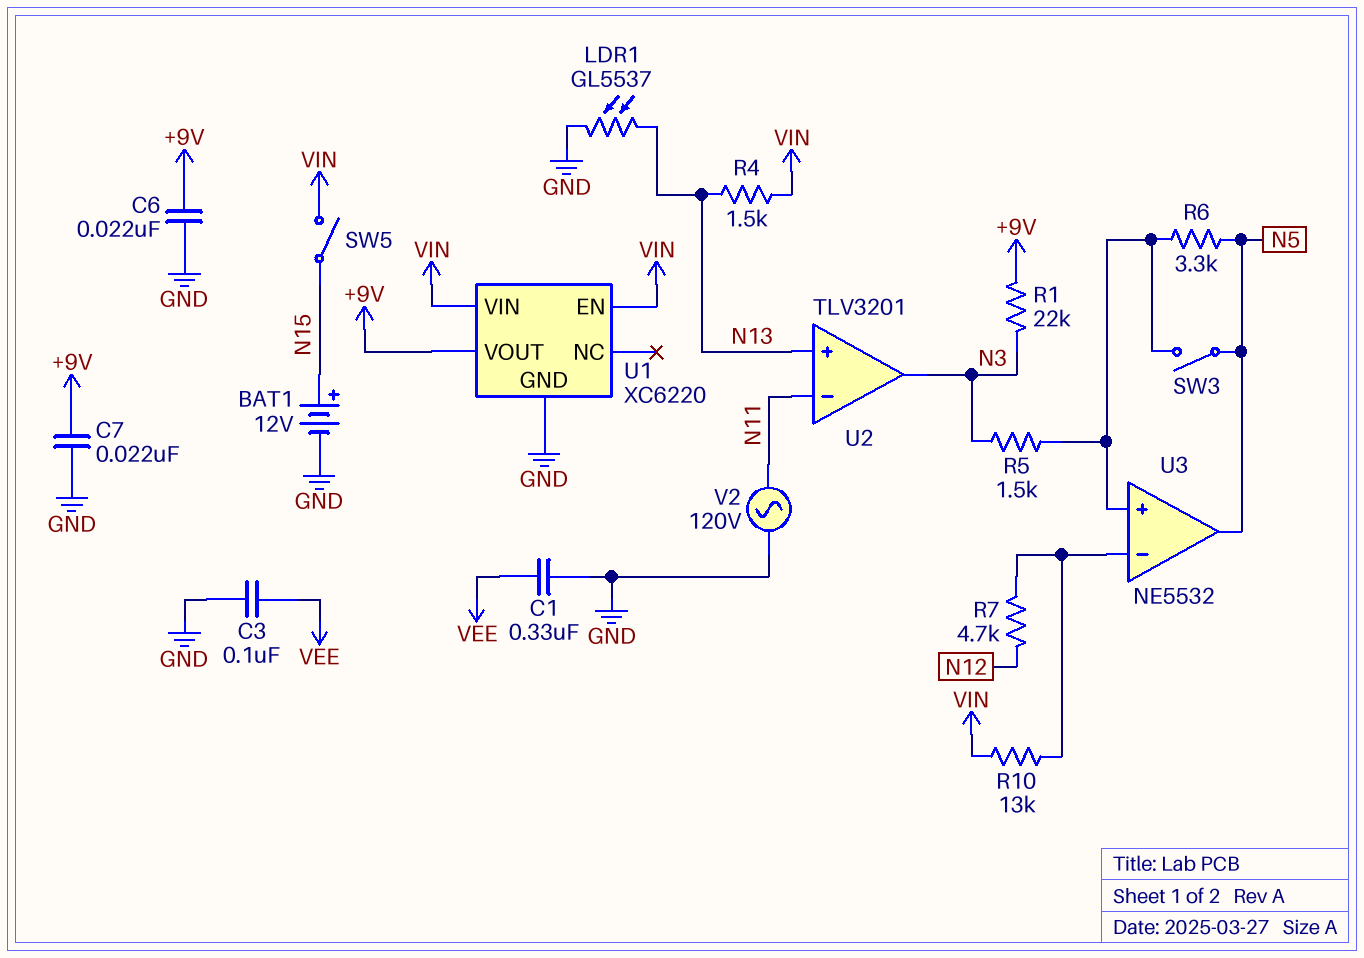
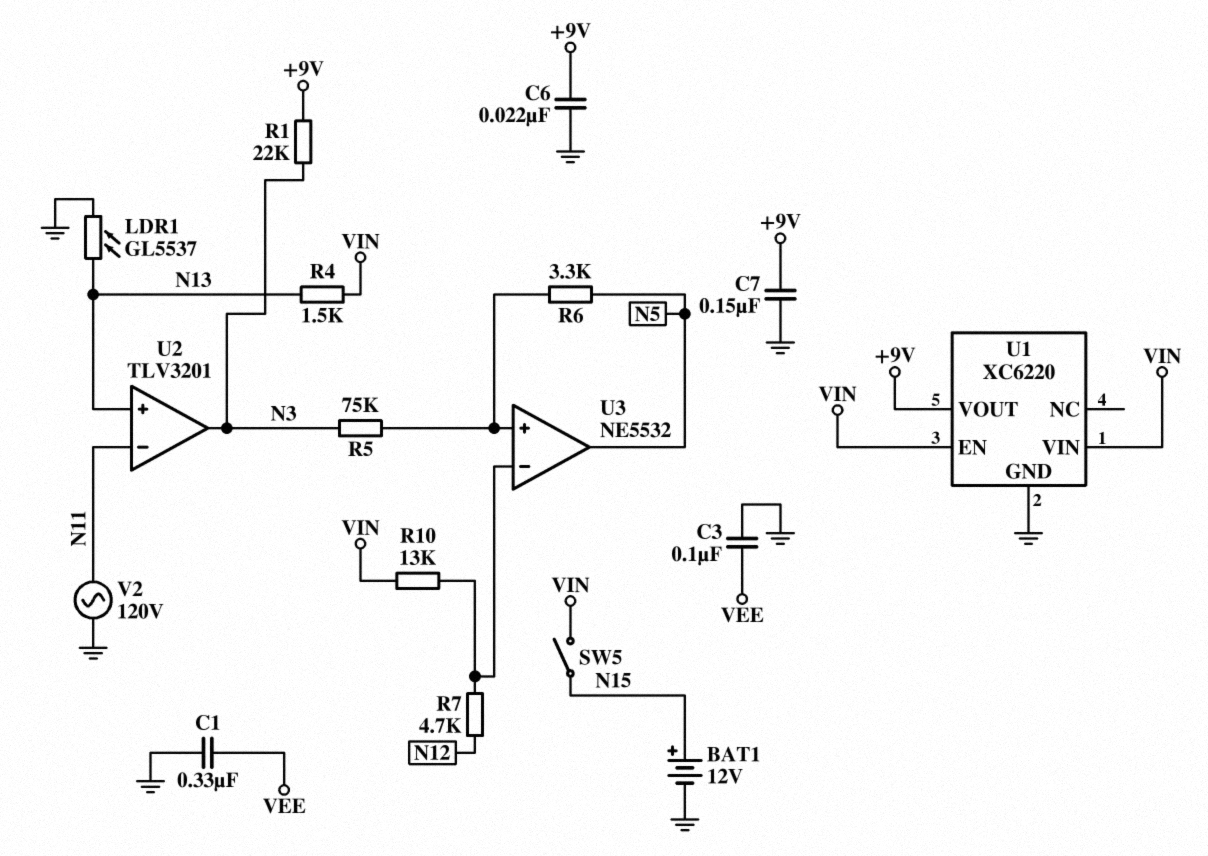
C7: 22nF (+9V, GND) -> 150nF (+9V, GND)
R5: 1.5k (N3, U3/in+) -> 75k (N3, U3/in+)
SW3: switch (N5, U3/in+) -> none

